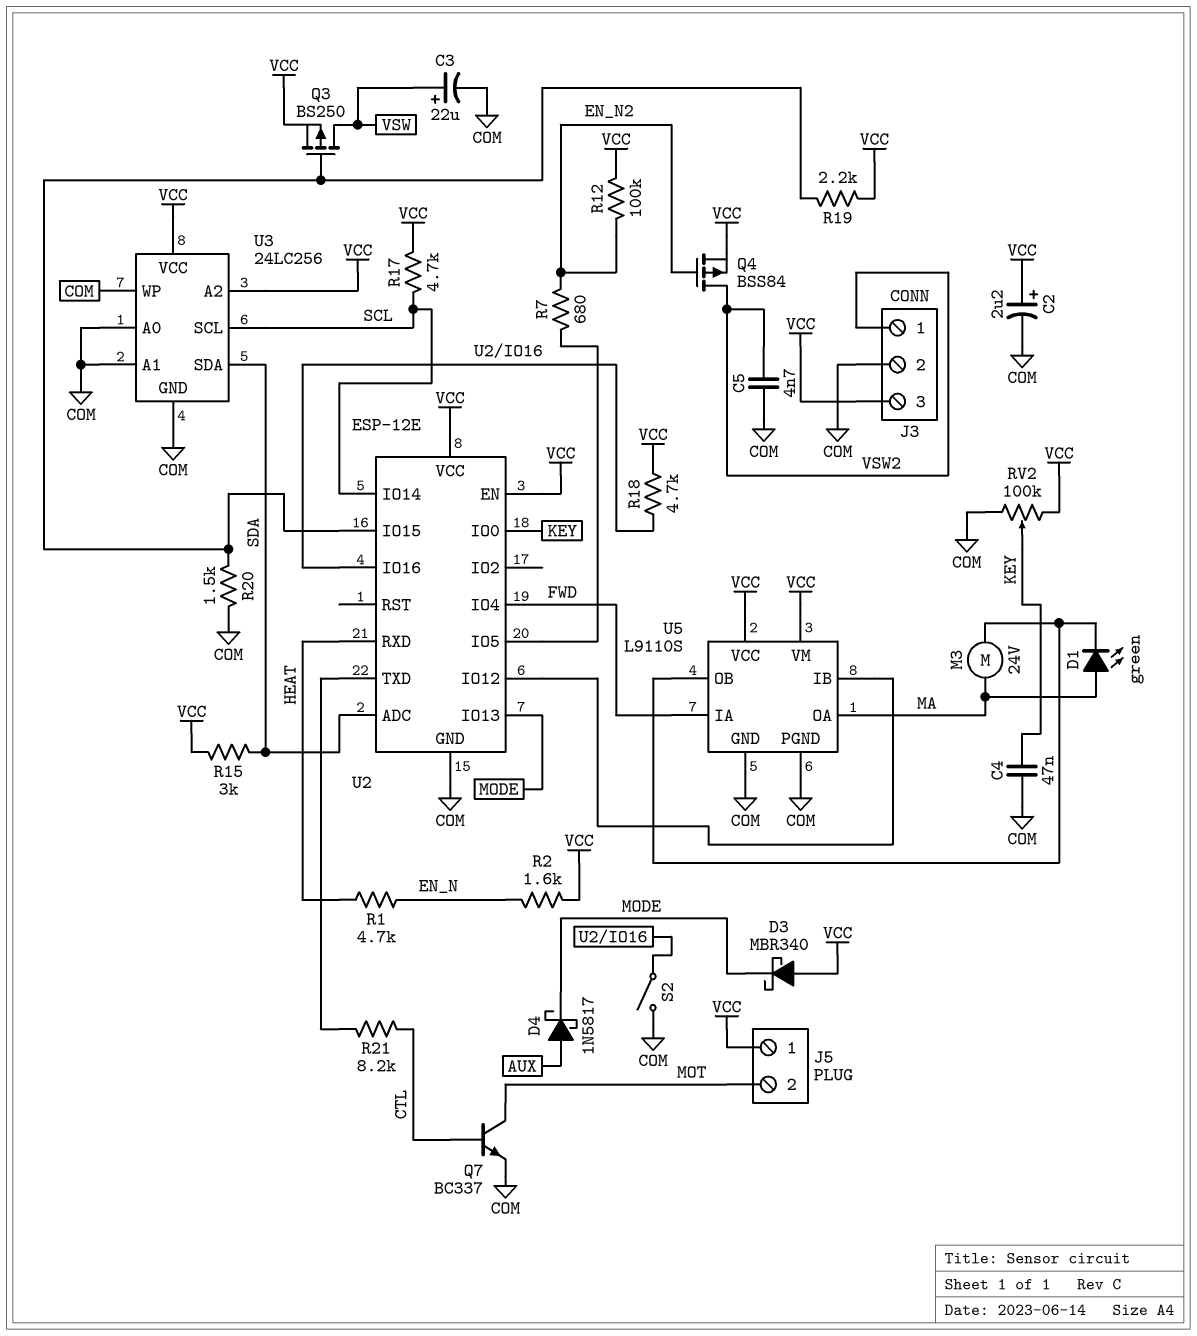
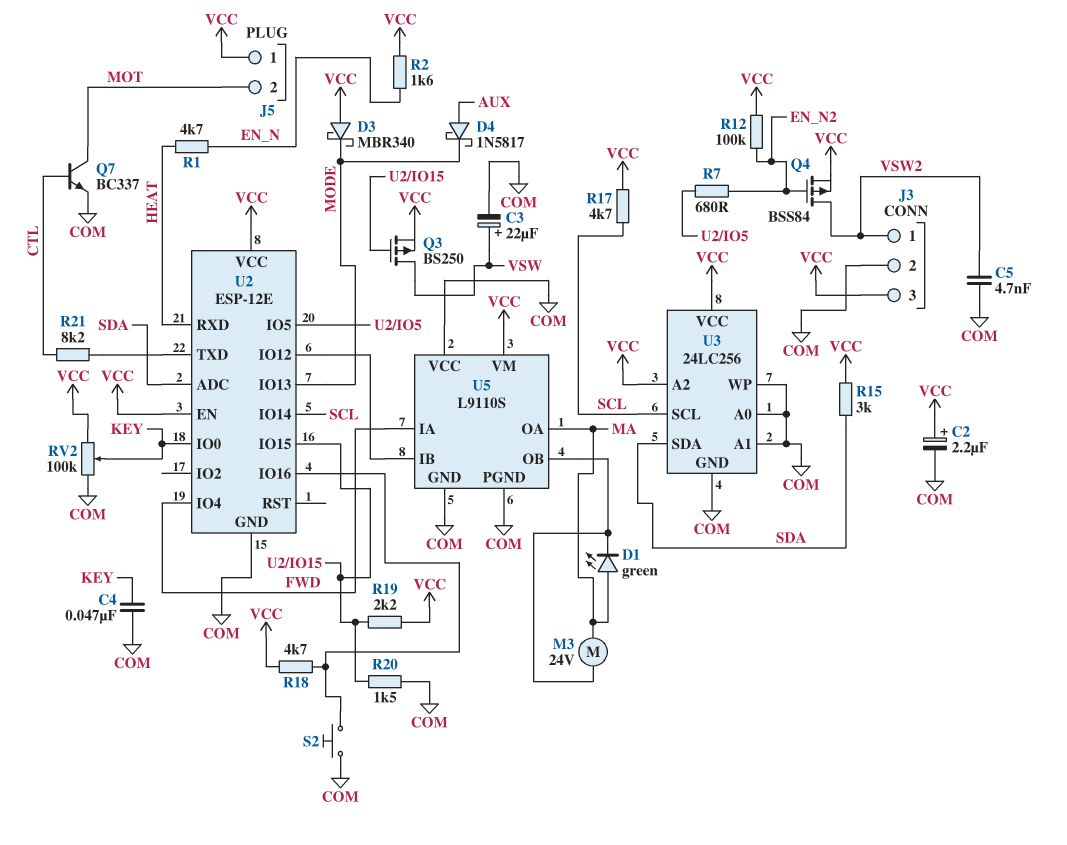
S2: switch (COM, U2/IO16) -> button (COM, U2/IO16)
U5 pin VCC: VCC -> COM

